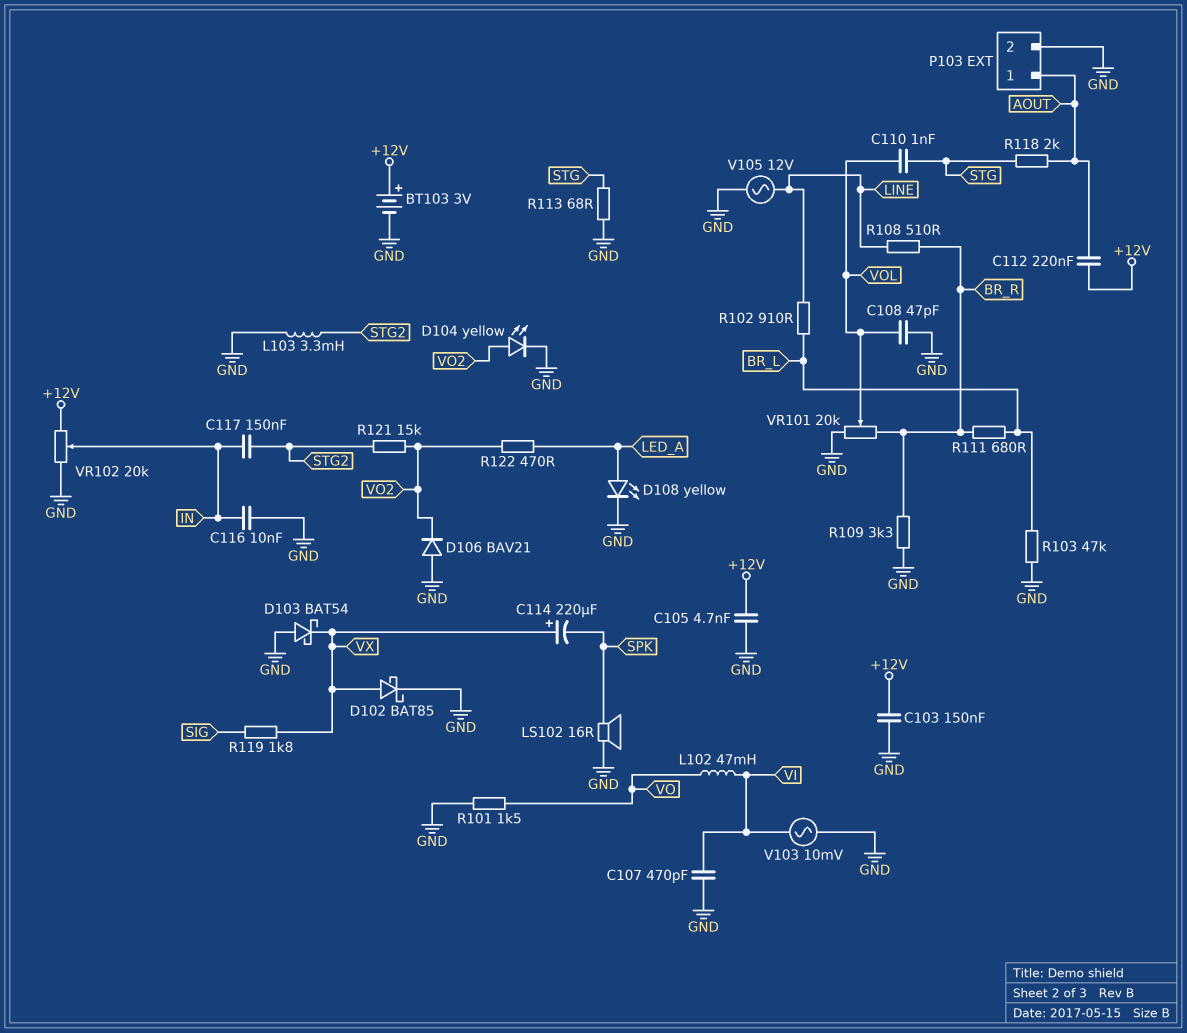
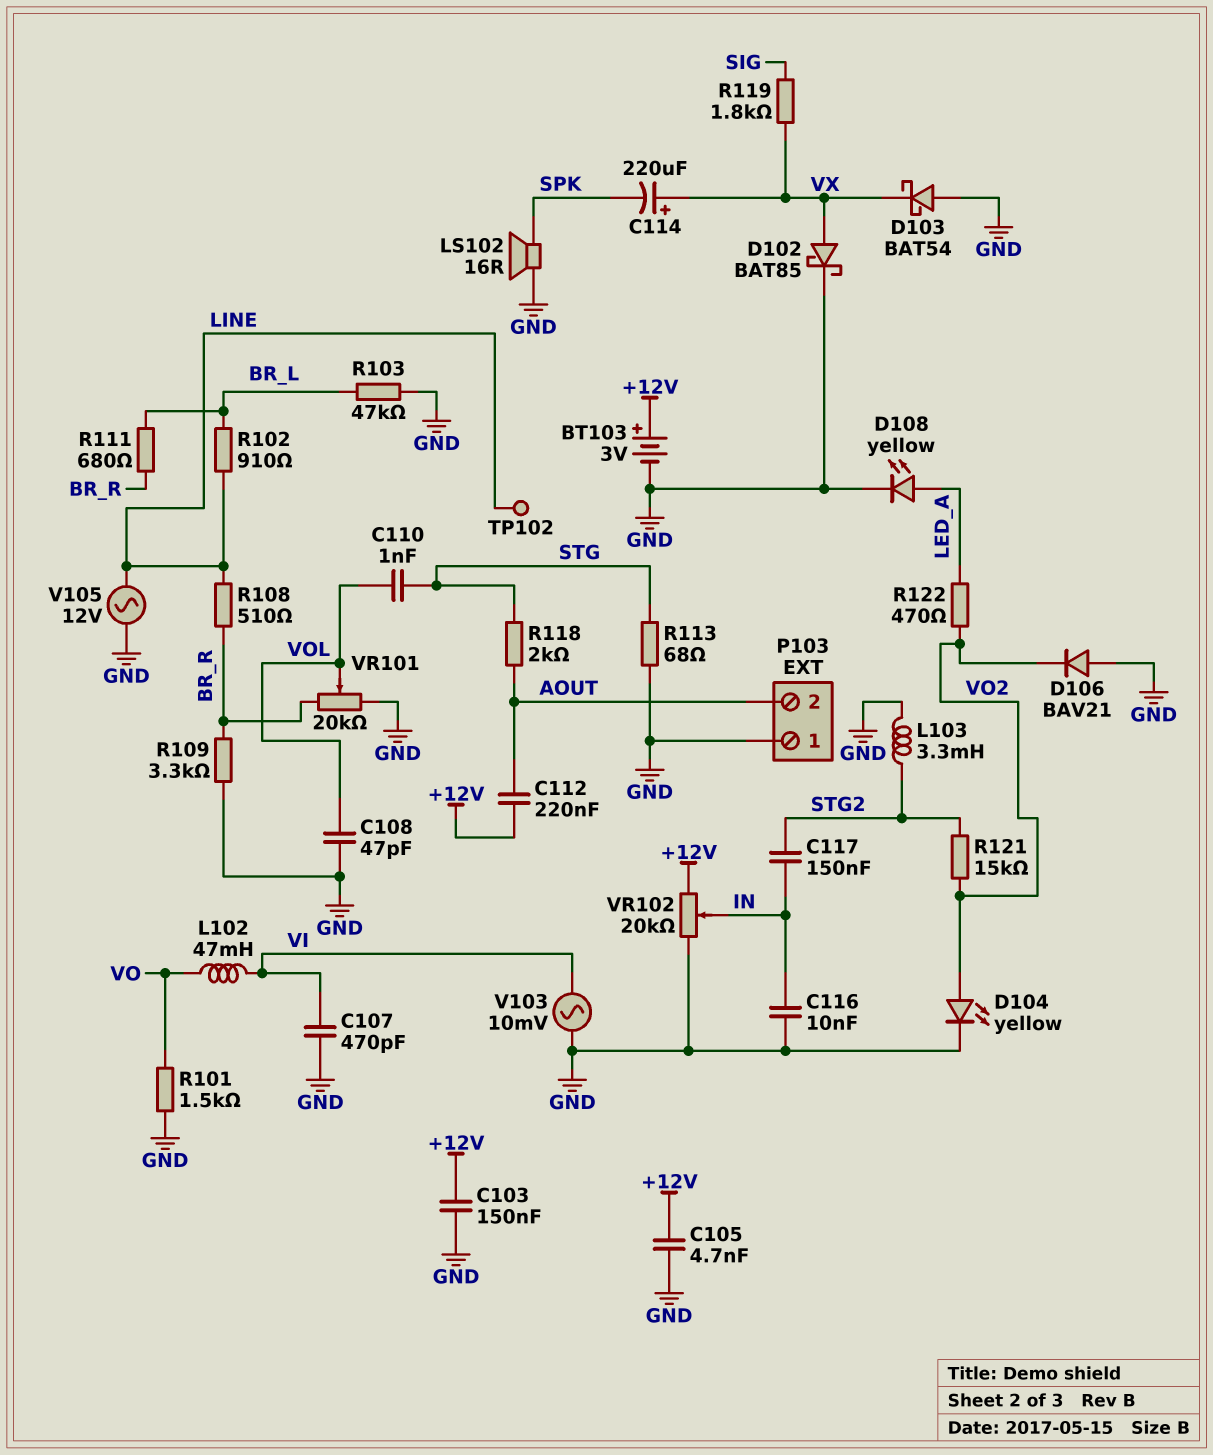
P103 pin 1: AOUT -> GND
P103 pin 2: GND -> AOUT
TP102: none -> test point (LINE)

